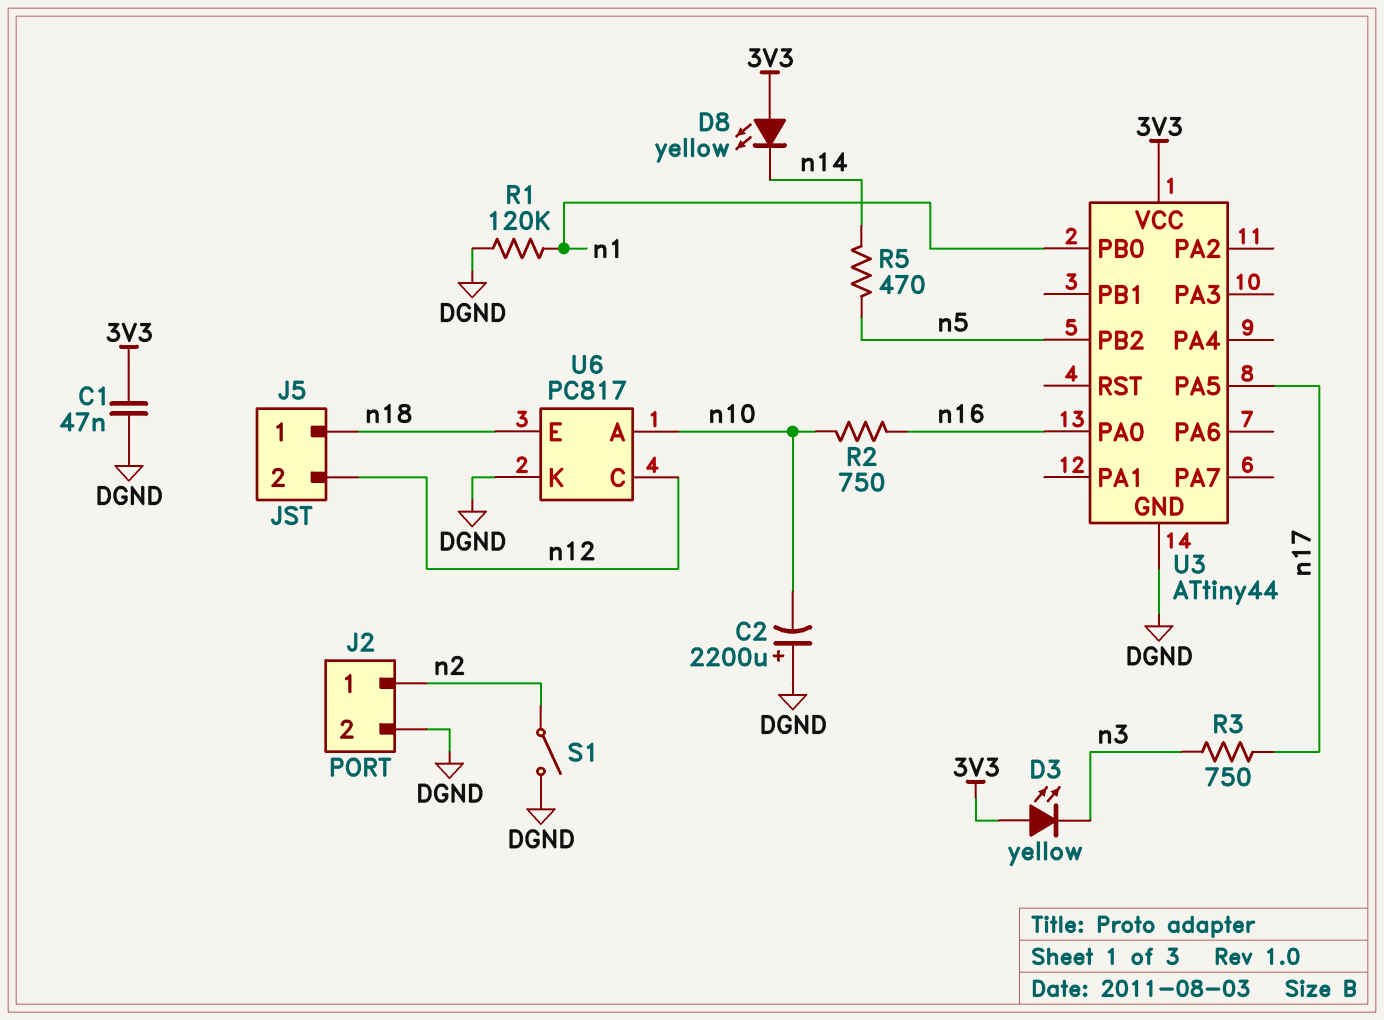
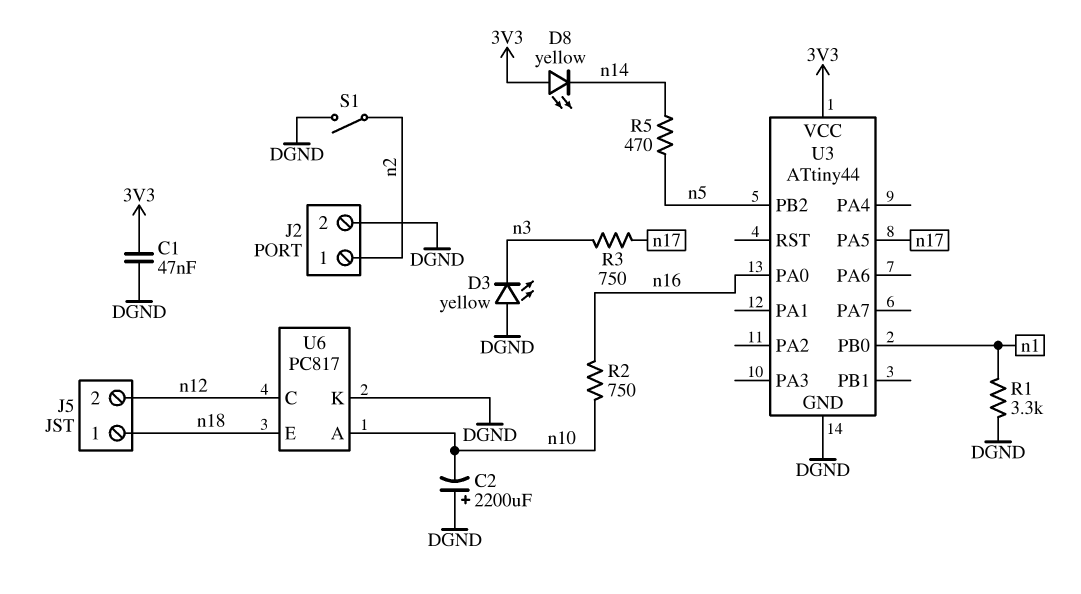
D3: LED yellow (A 3V3, K n3) -> LED yellow (A DGND, K n3)
R1: 120k (DGND, n1) -> 3.3k (DGND, n1)

